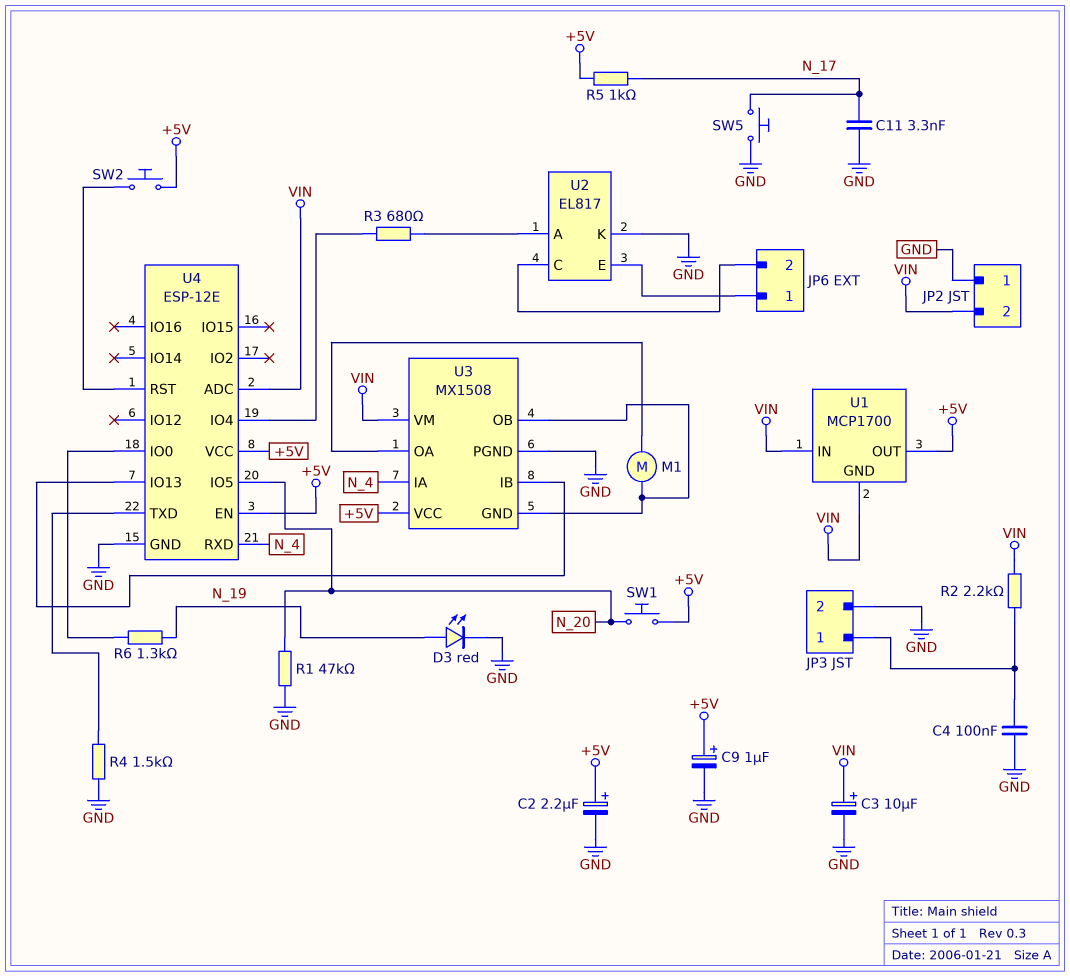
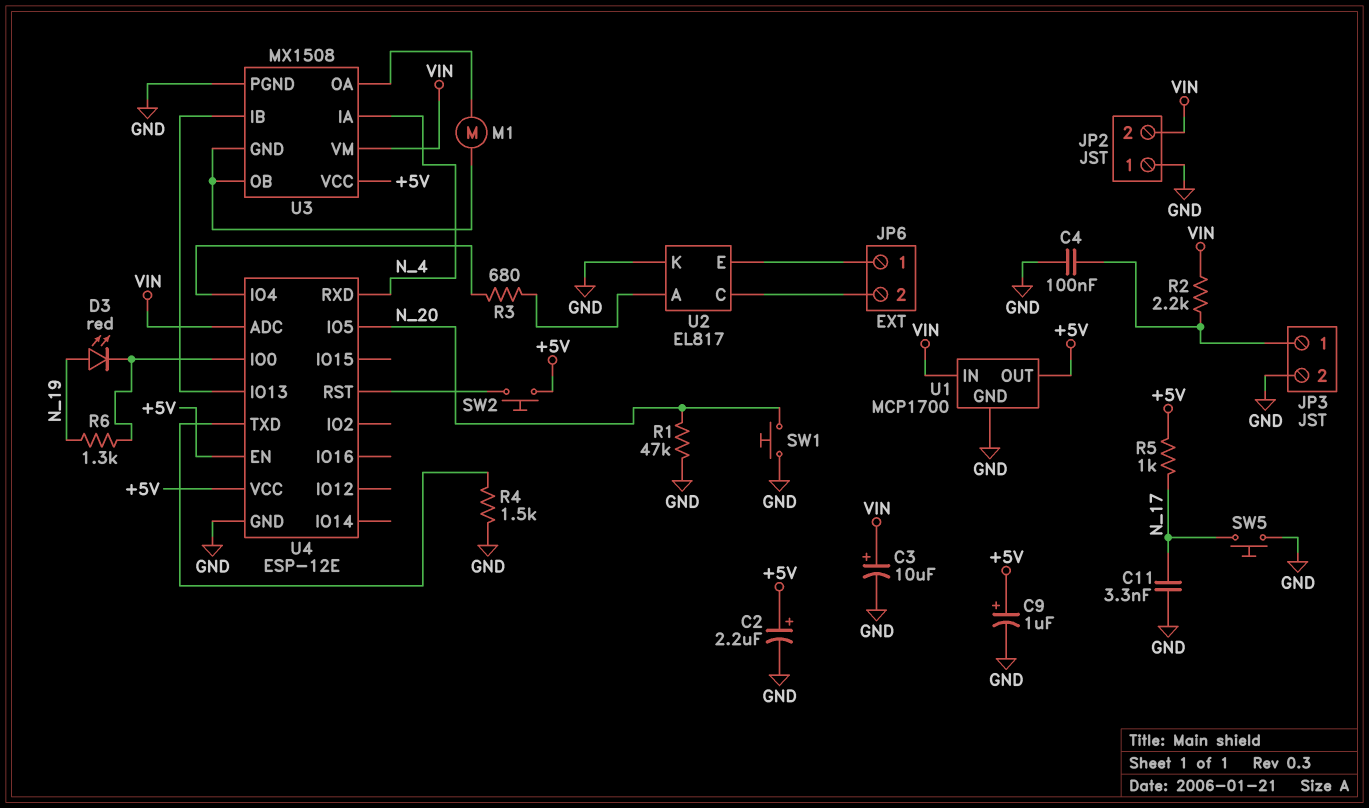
D3: LED red (A N_19, K GND) -> LED red (A N_19, K U4/IO0)
SW1: button (+5V, N_20) -> button (GND, N_20)
U1 pin GND: VIN -> GND

